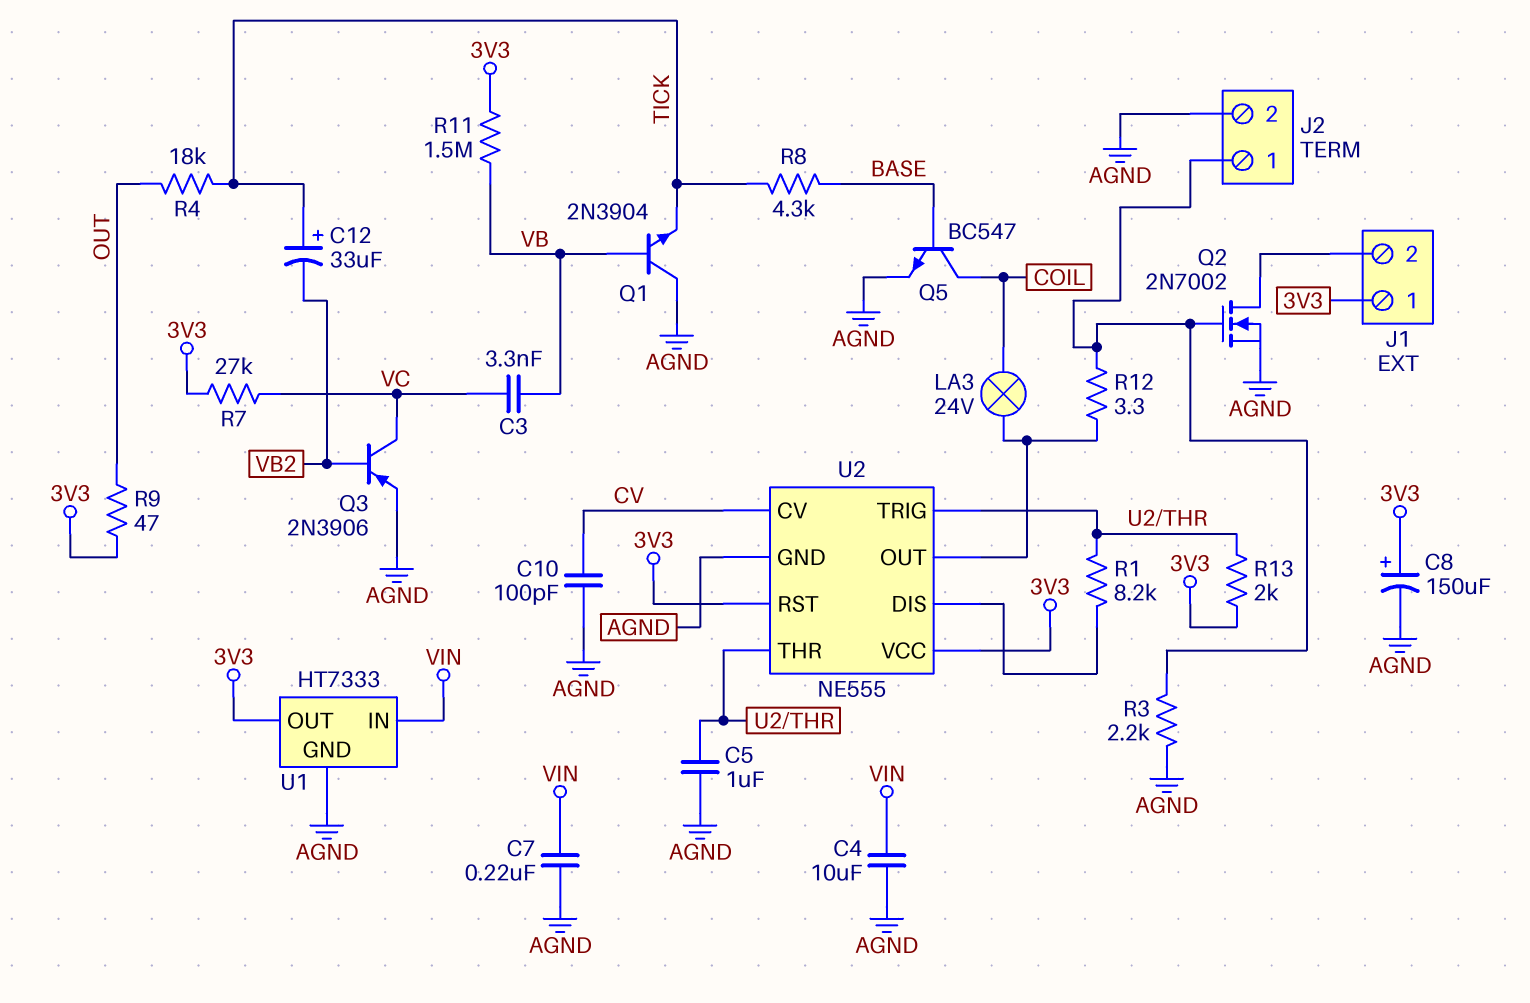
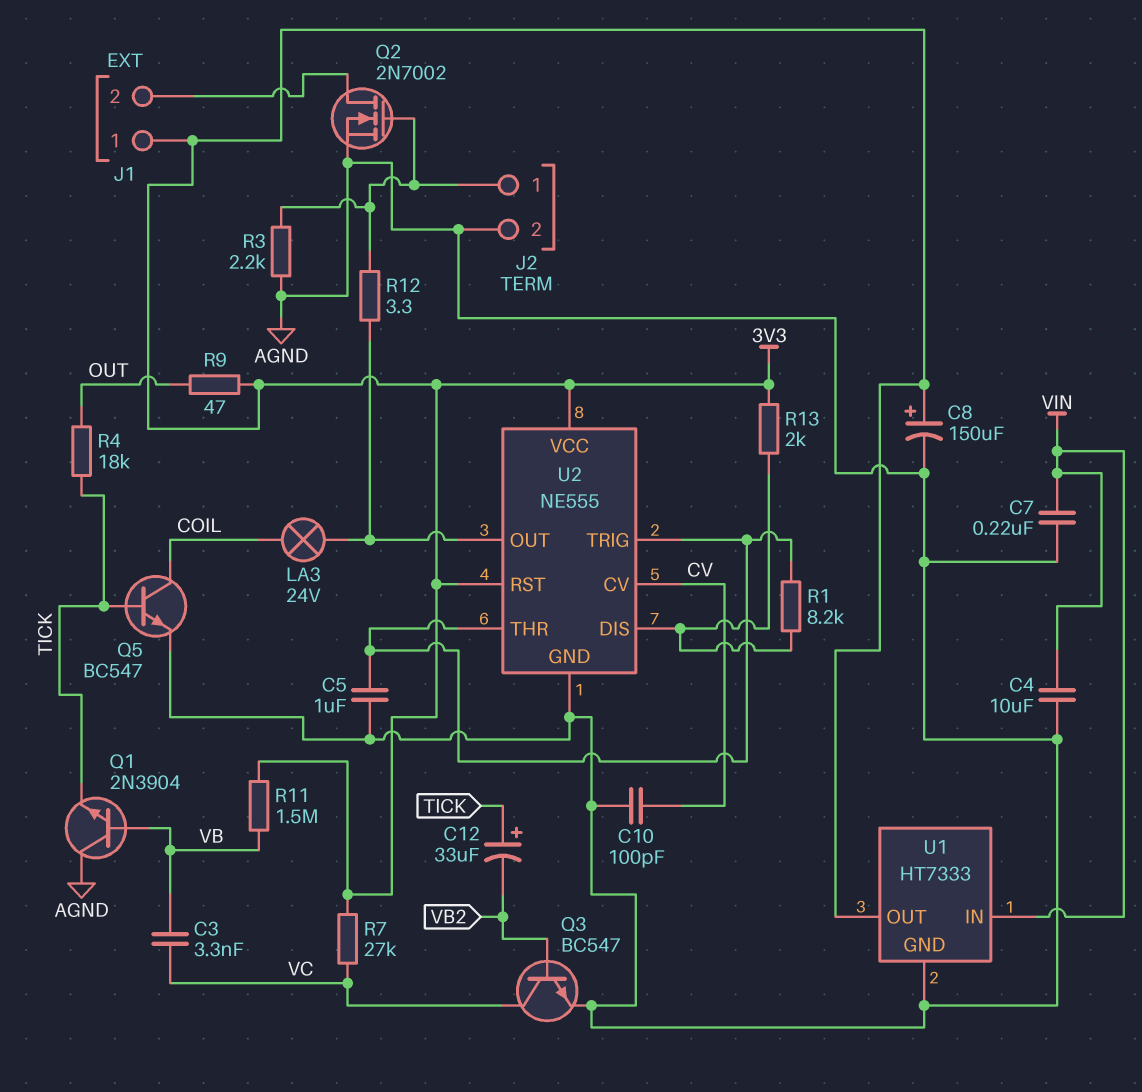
Q3: PNP 2N3906 (B VB2, C VC, E AGND) -> NPN BC547 (B VB2, C VC, E AGND)
Q5: NPN BC547 (B BASE, C COIL, E AGND) -> NPN BC547 (B TICK, C COIL, E AGND)
R8: 4.3k (BASE, TICK) -> none
R13: 2k (3V3, U2/THR) -> 2k (3V3, U2/DIS)

